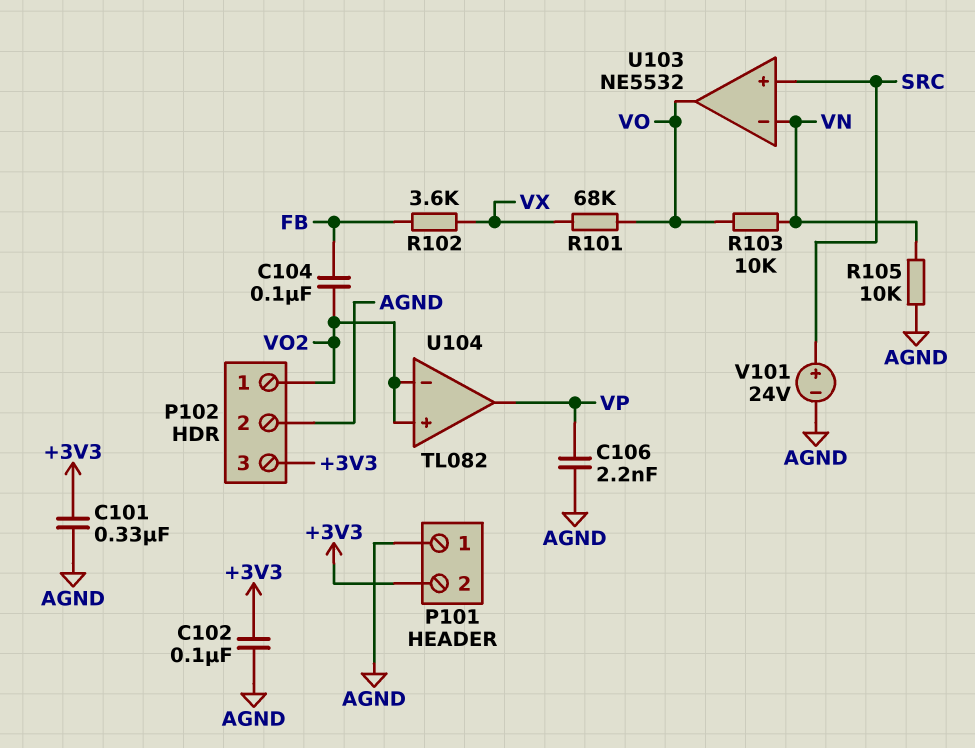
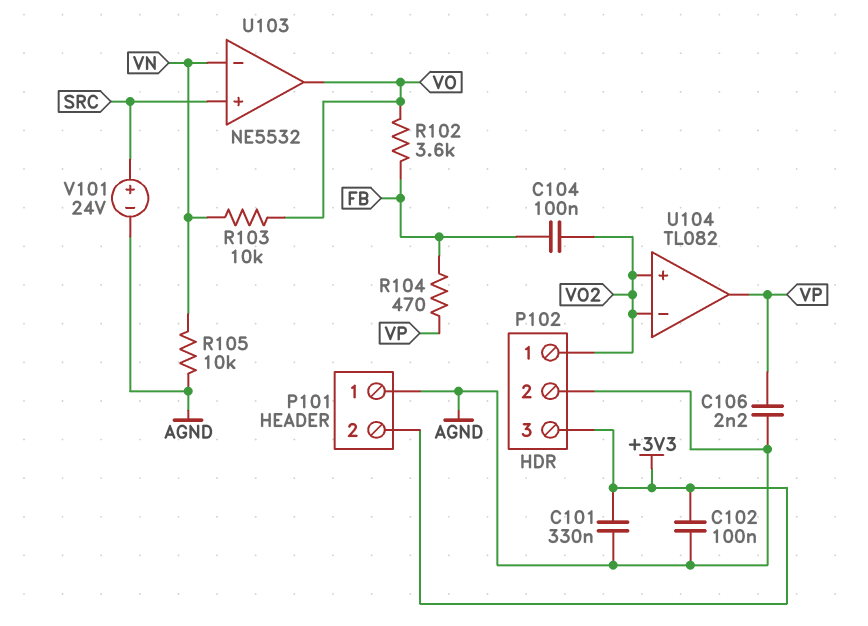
R101: 68k (VO, VX) -> none
R102: 3.6k (FB, VX) -> 3.6k (FB, VO)
R104: none -> 470 (FB, VP)

